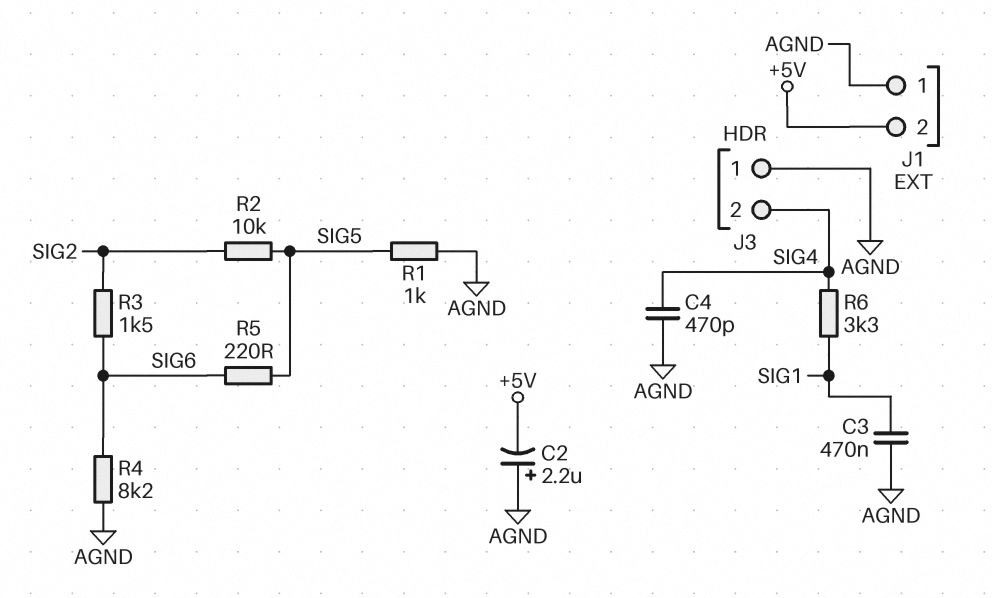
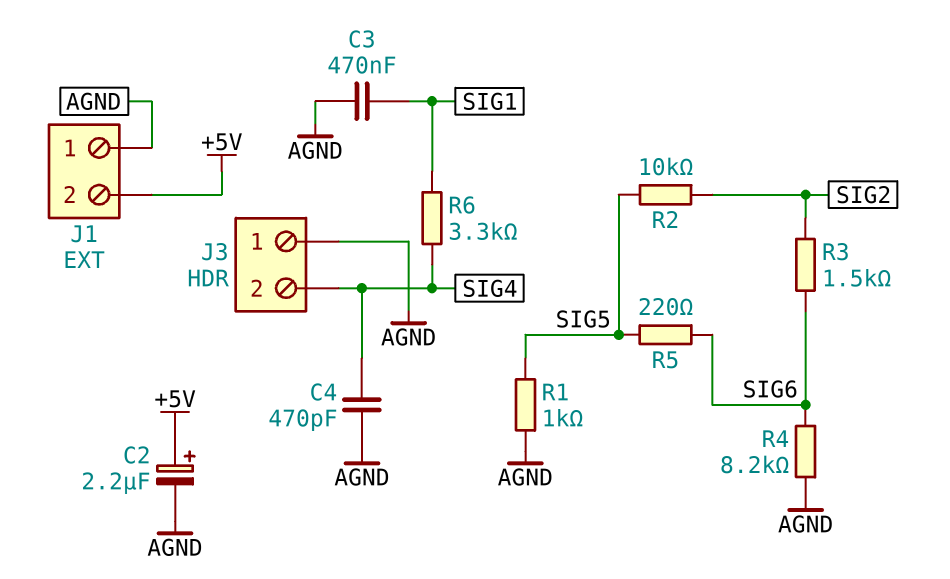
C2: 2.2uF (plus AGND, minus +5V) -> 2.2uF (plus +5V, minus AGND)

